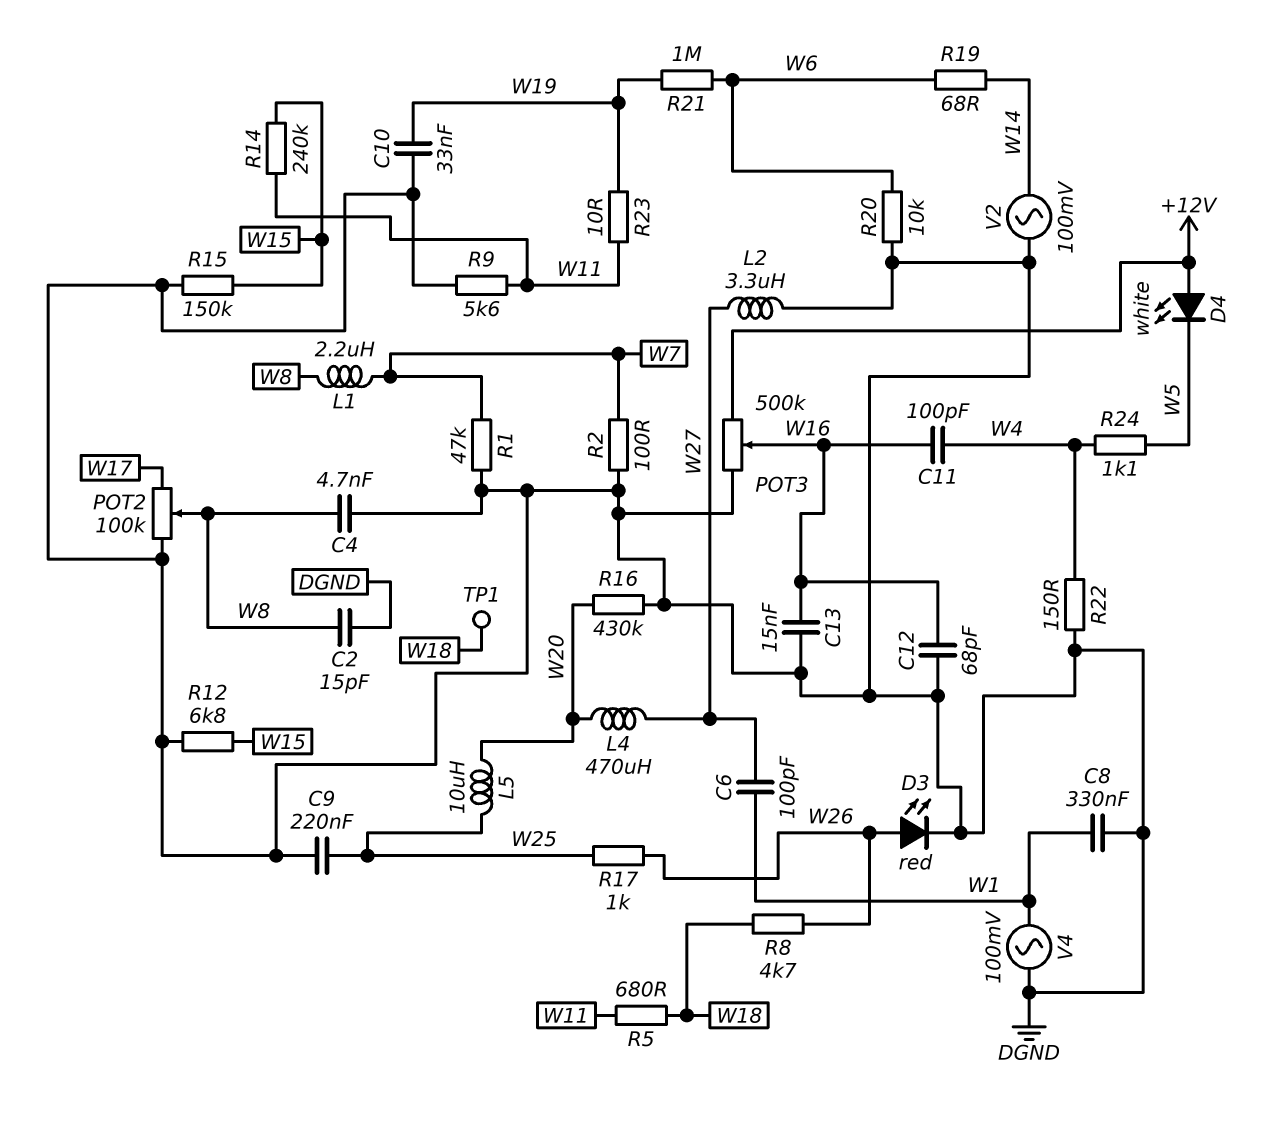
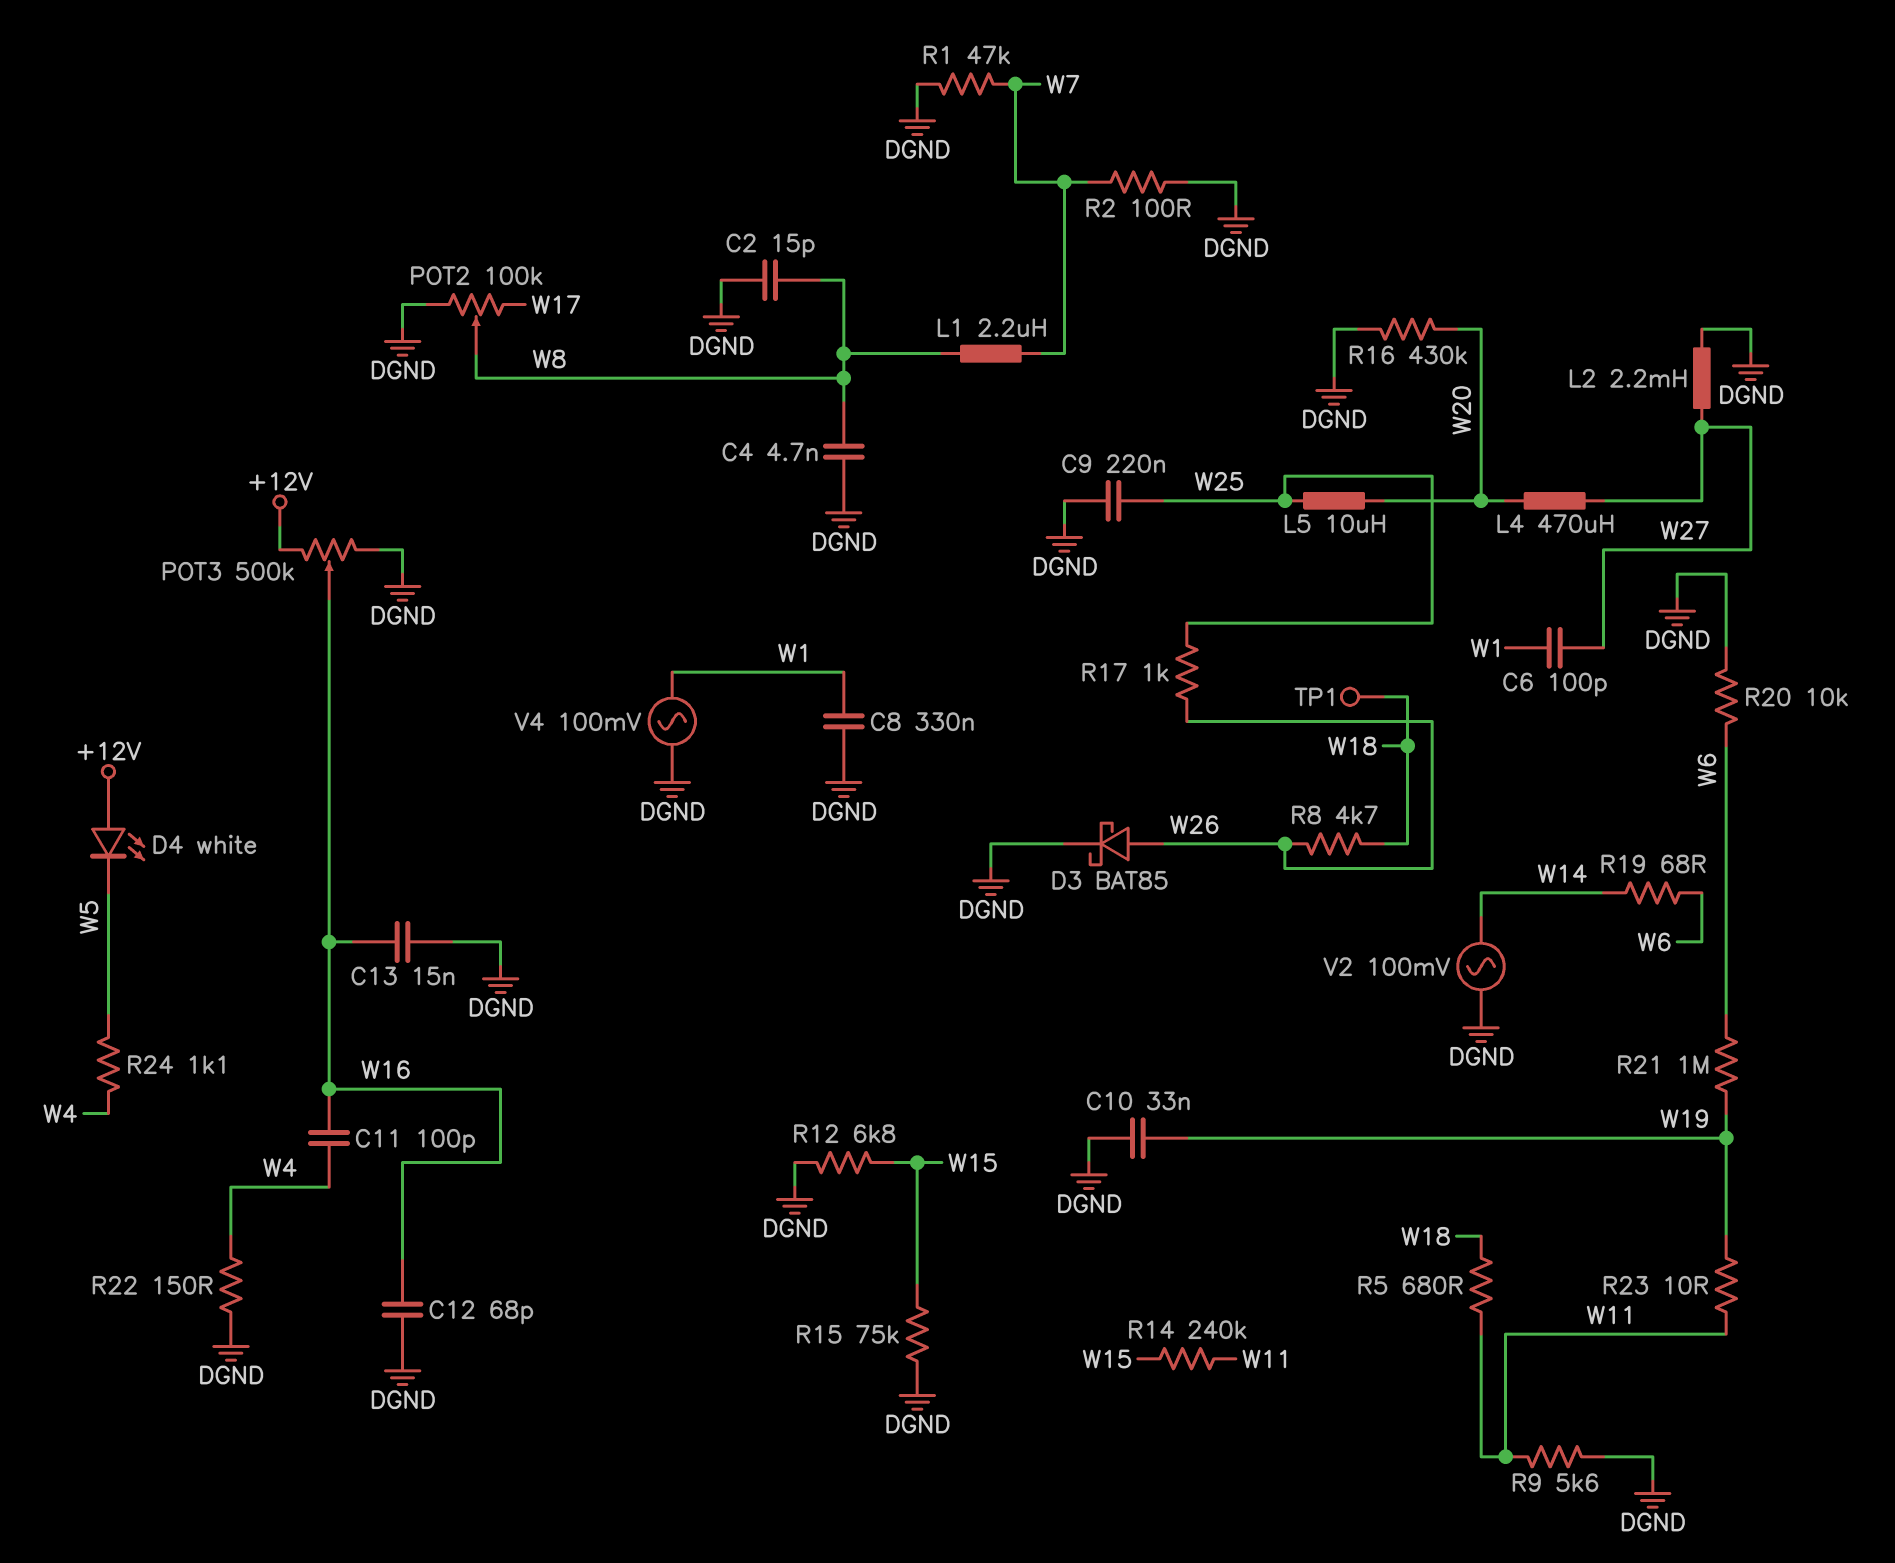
D3: LED red (A W26, K DGND) -> schottky BAT85 (A W26, K DGND)
L2: 3.3uH (DGND, W27) -> 2.2mH (DGND, W27)
R15: 150k (DGND, W15) -> 75k (DGND, W15)

